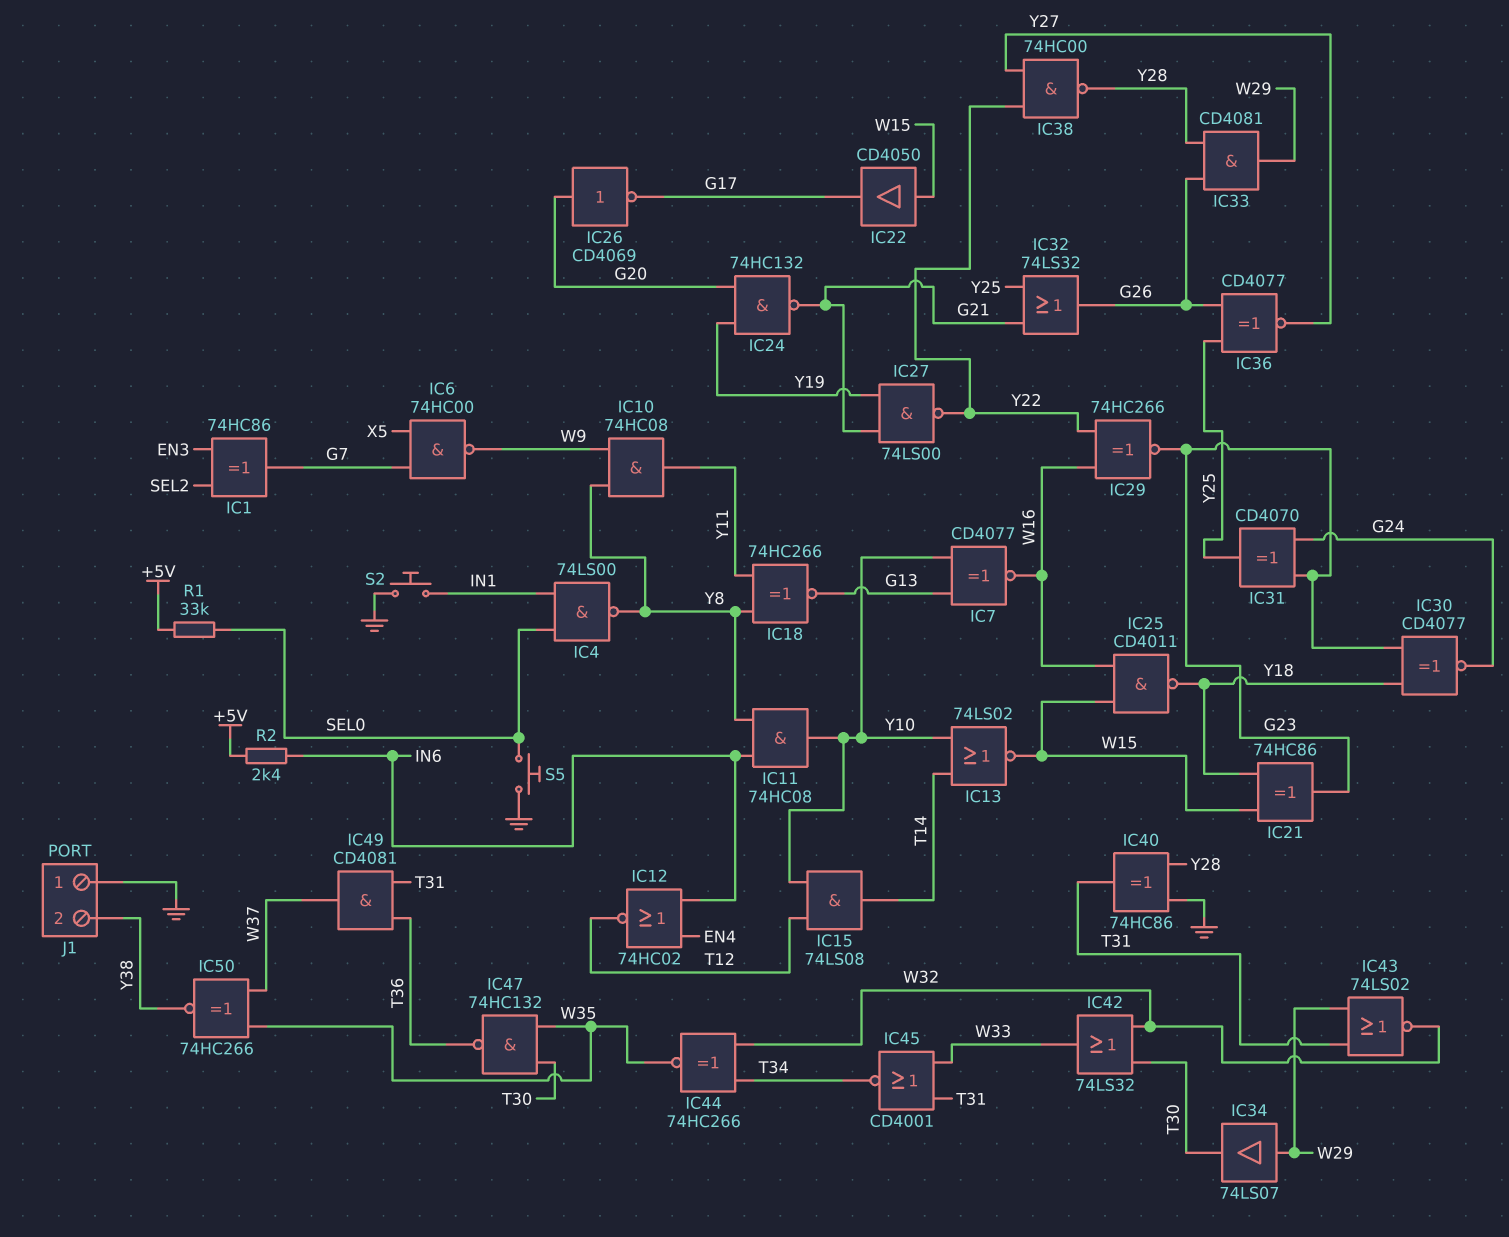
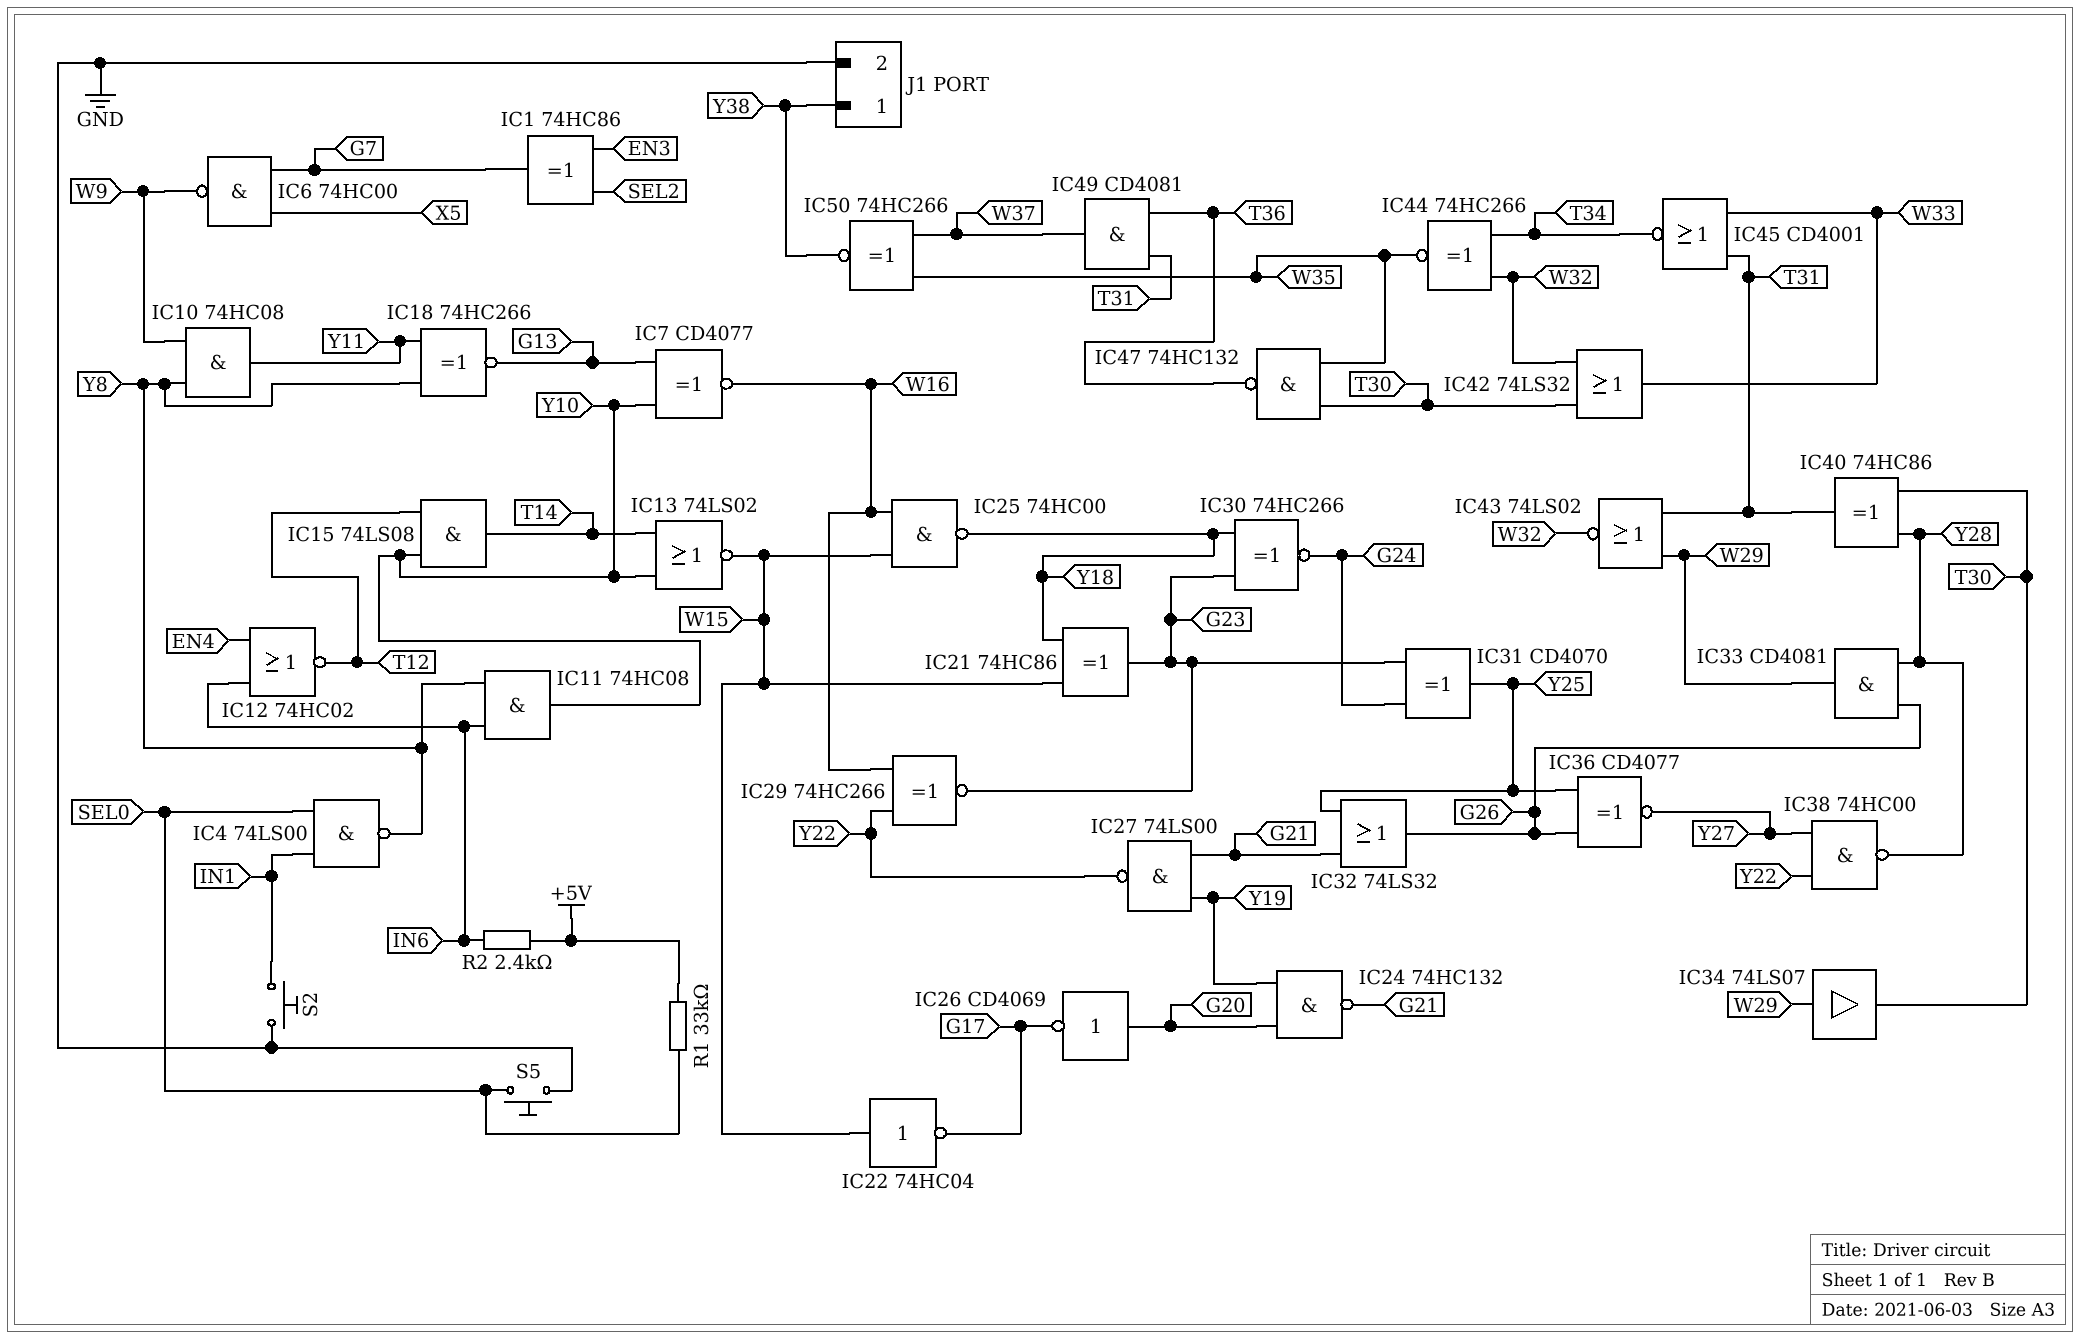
IC22: buffer CD4050 (in W15, out G17) -> NOT 74HC04 (in W15, out G17)
IC25: NAND CD4011 (in W15, in W16, out Y18) -> NAND 74HC00 (in W15, in W16, out Y18)
IC30: XNOR CD4077 (in G23, in Y18, out G24) -> XNOR 74HC266 (in G23, in Y18, out G24)
IC40: XOR 74HC86 (in GND, in Y28, out T31) -> XOR 74HC86 (in T30, in Y28, out T31)
J1 pin 1: GND -> Y38
J1 pin 2: Y38 -> GND

